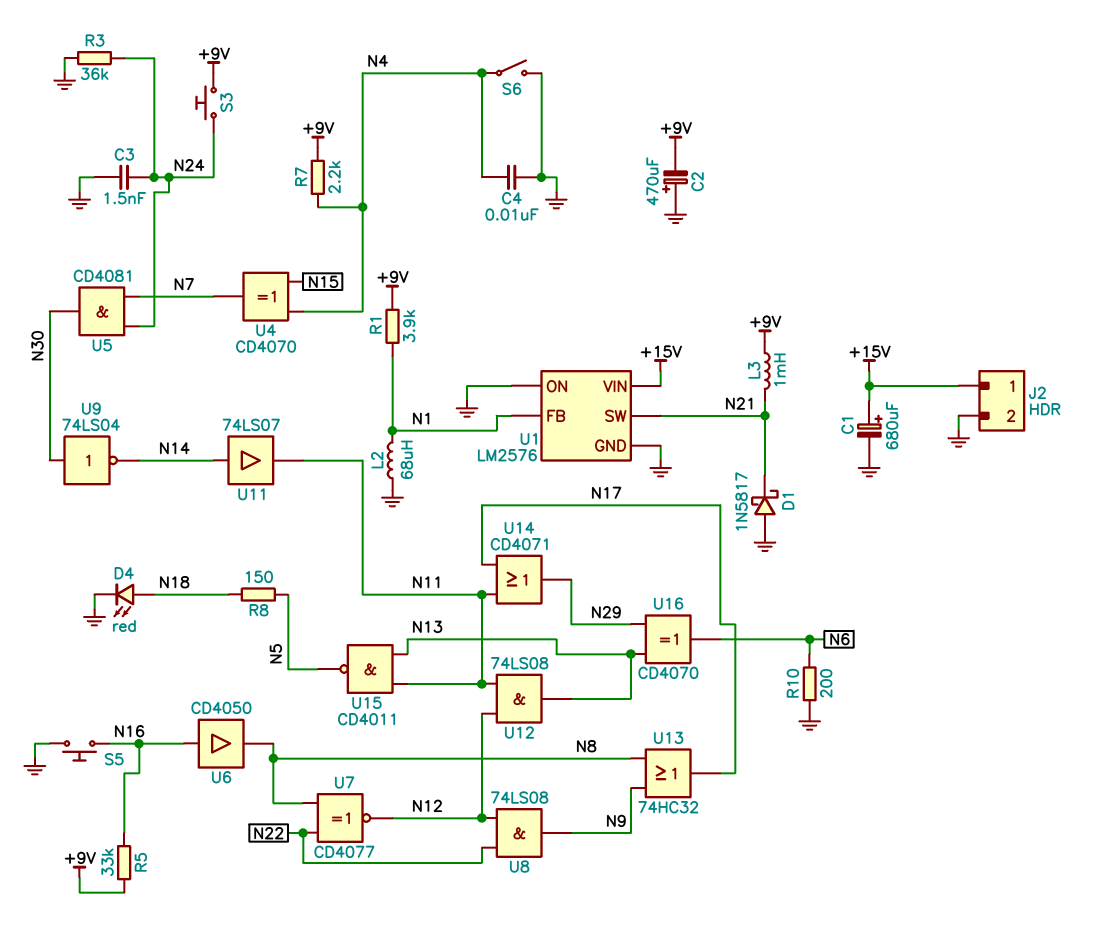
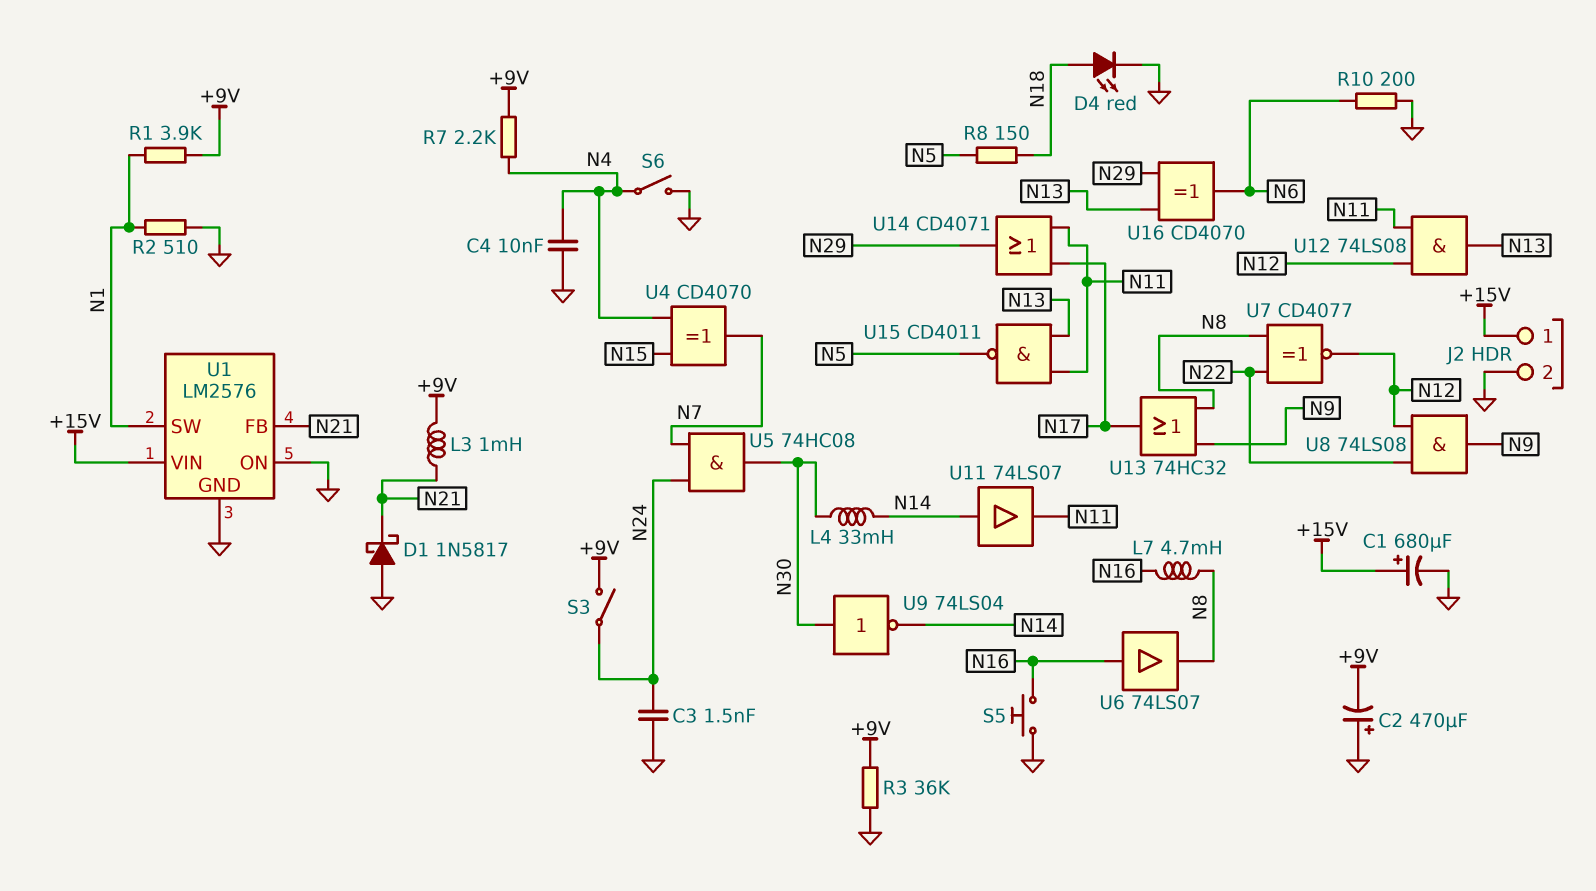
L2: 68uH (GND, N1) -> none
L4: none -> 33mH (N14, N30)
L7: none -> 4.7mH (N8, N16)
R2: none -> 510 (GND, N1)
R3: 36k (GND, N24) -> 36k (+9V, GND)
R5: 33k (+9V, N16) -> none
S3: button (+9V, N24) -> switch (+9V, N24)
U1 pin FB: N1 -> N21
U1 pin SW: N21 -> N1
U5: AND CD4081 (in N7, in N24, out N30) -> AND 74HC08 (in N7, in N24, out N30)
U6: buffer CD4050 (in N16, out N8) -> buffer 74LS07 (in N16, out N8)

